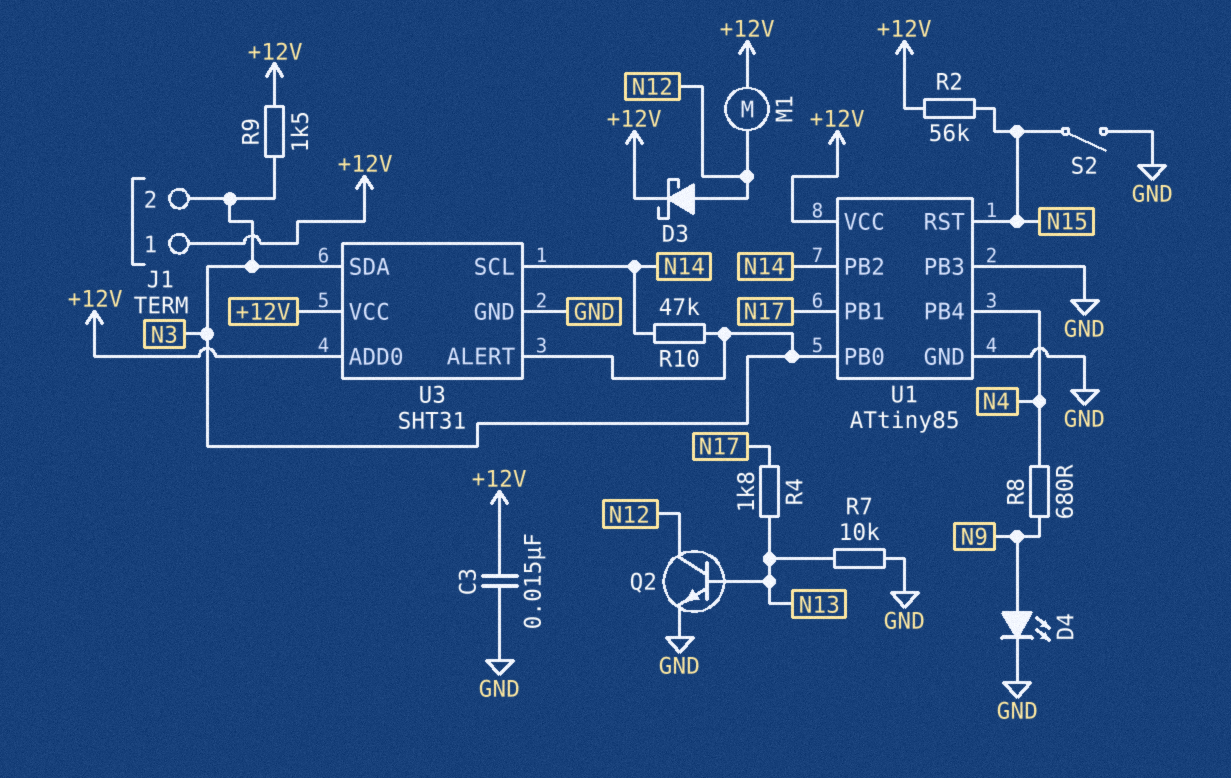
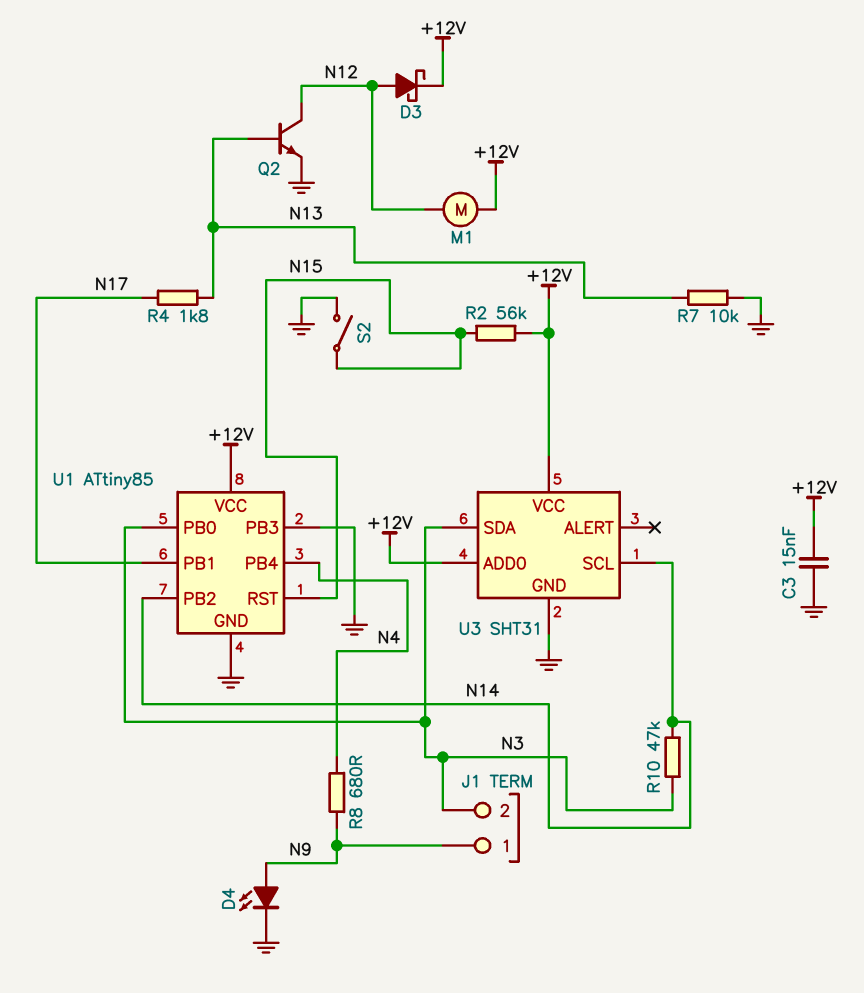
J1 pin 1: +12V -> N9
R9: 1.5k (+12V, N3) -> none
U3 pin ALERT: N3 -> none

